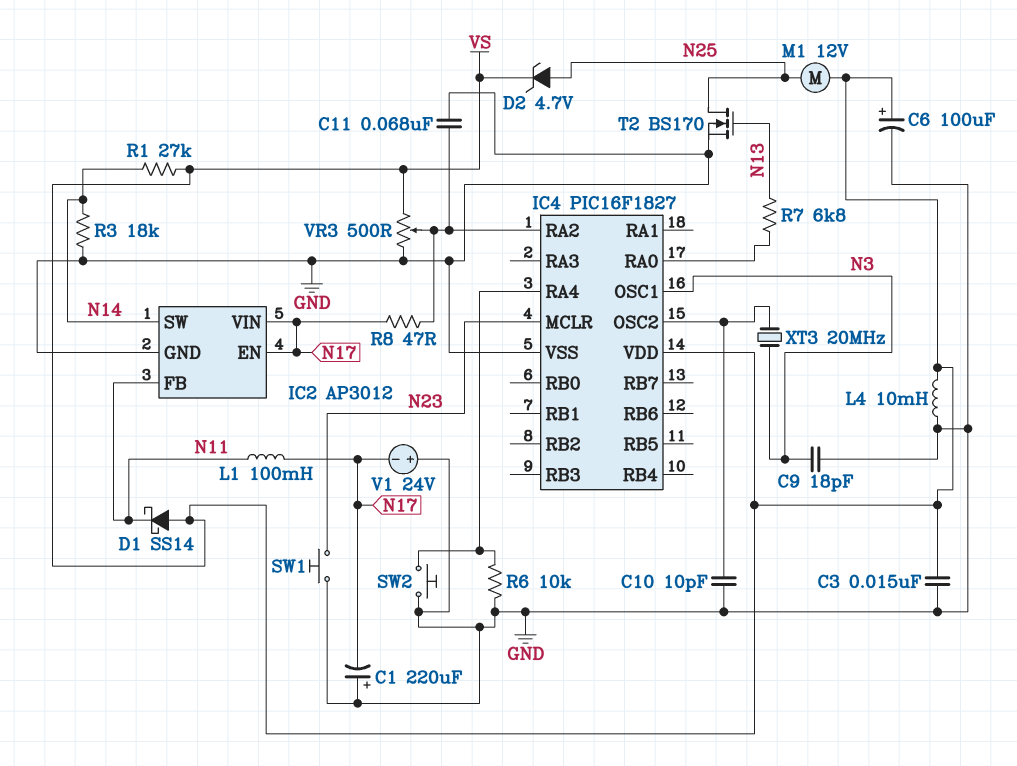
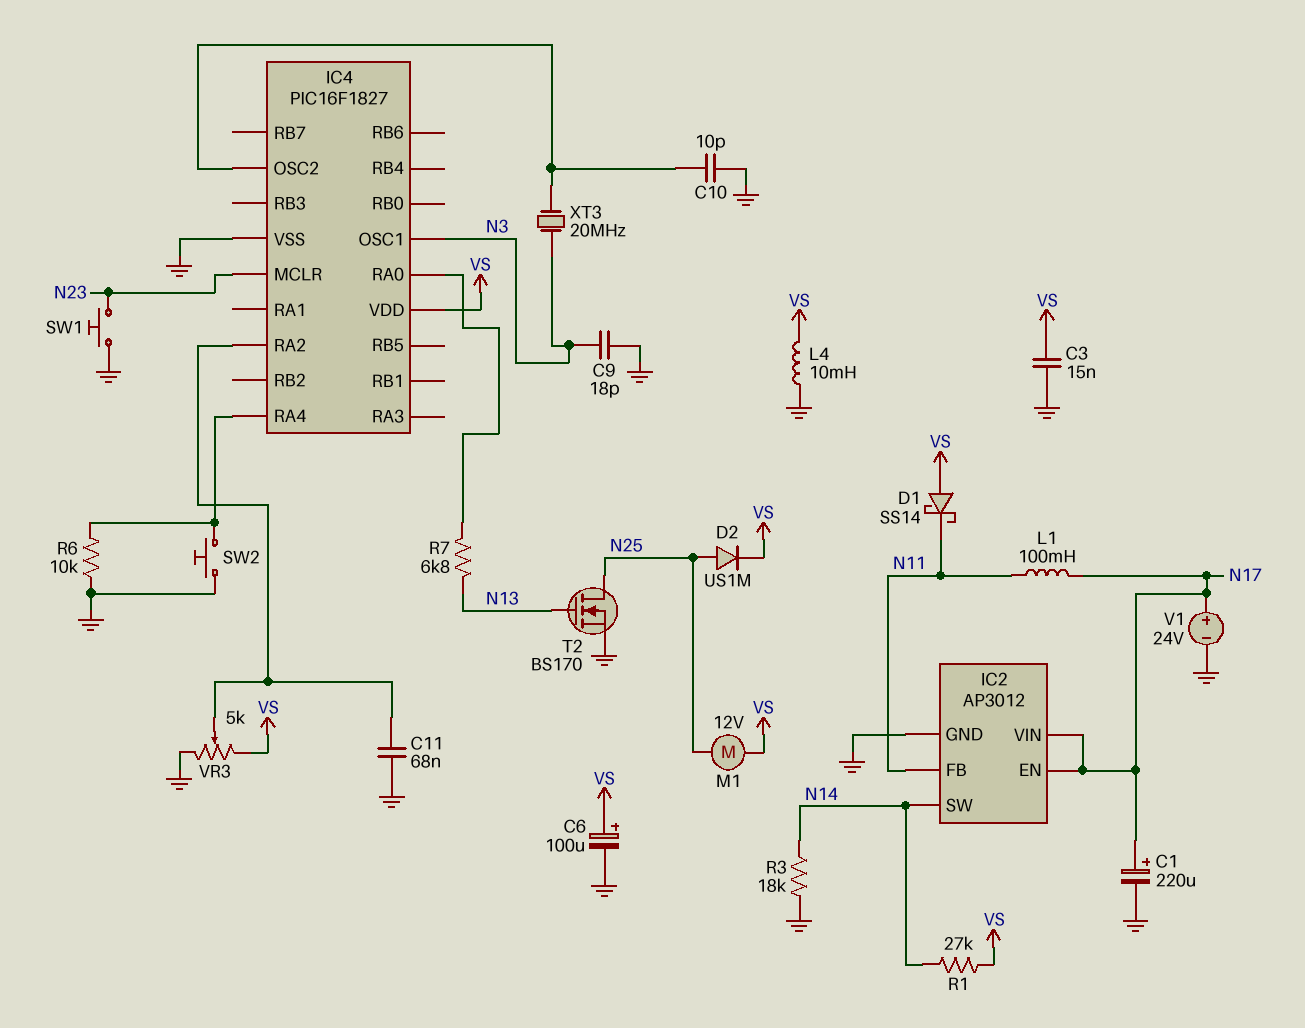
C1: 220uF (plus GND, minus N17) -> 220uF (plus N17, minus GND)
D2: zener 4.7V (A N25, K VS) -> diode US1M (A N25, K VS)
R8: 47 (IC4/RA2, N17) -> none
V1: 24V (plus GND, minus N17) -> 24V (plus N17, minus GND)
VR3: 500 (GND, VS, wiper IC4/RA2) -> 5k (GND, VS, wiper IC4/RA2)

